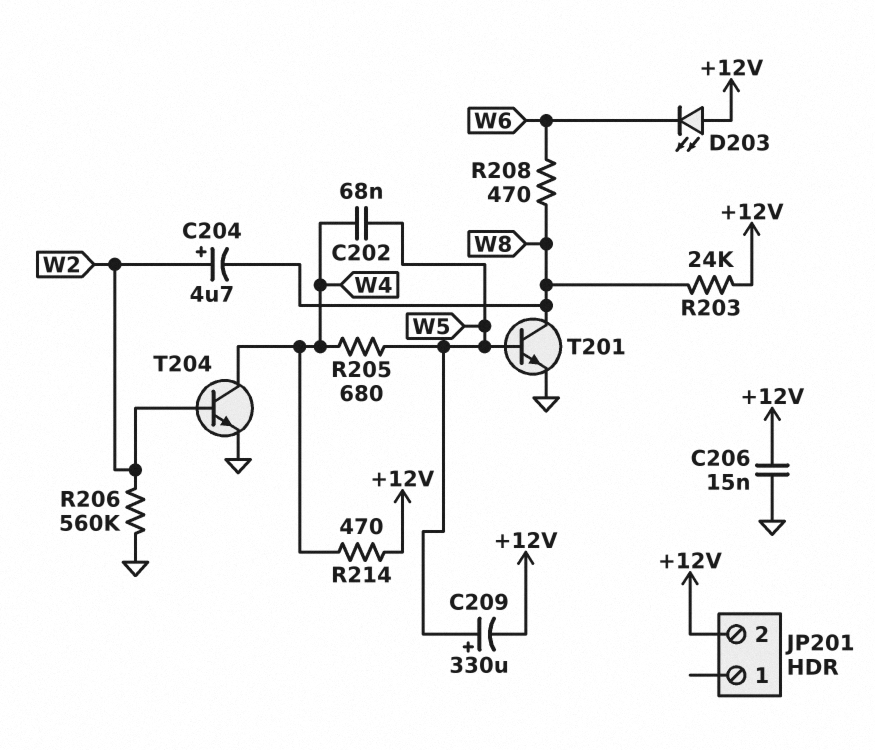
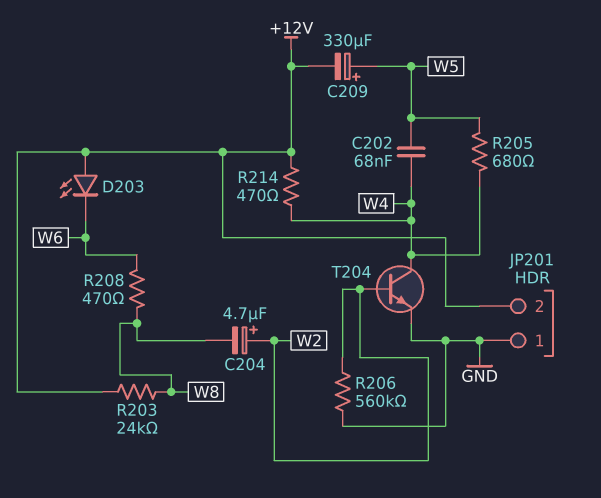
C206: 15nF (+12V, GND) -> none
JP201 pin 1: none -> GND
T201: NPN (B W5, C W8, E GND) -> none

